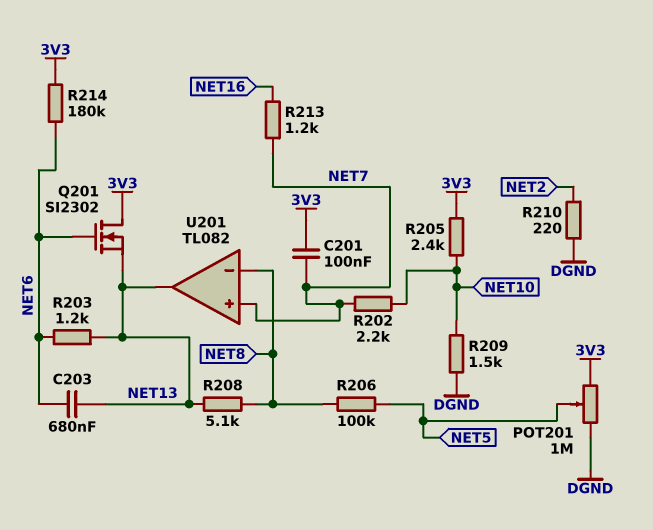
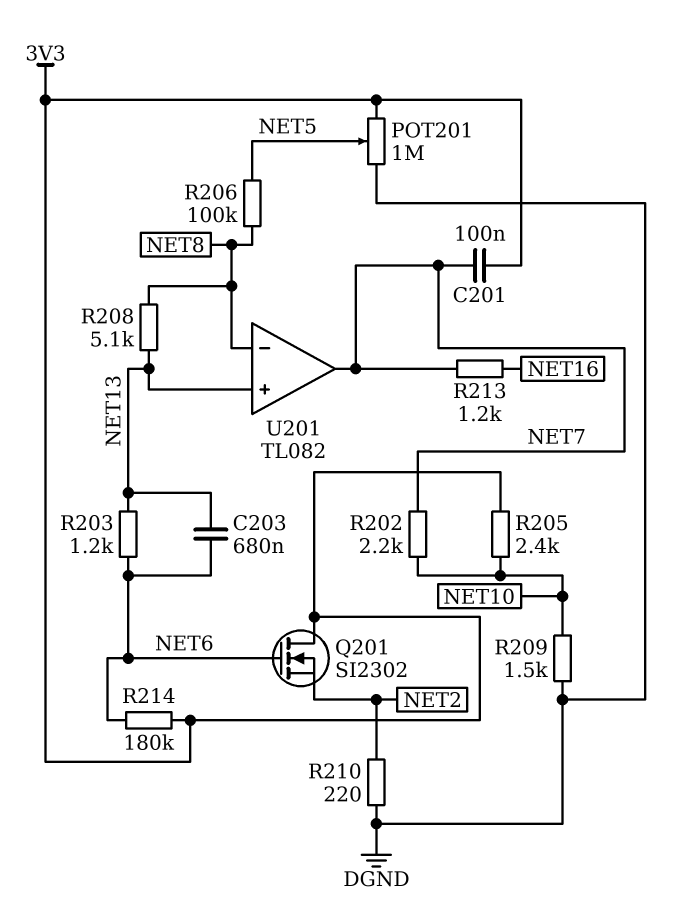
Q201: NMOS SI2302 (G NET6, D 3V3, S NET13) -> NMOS SI2302 (G NET6, D 3V3, S NET2)
U201 pin in+: NET7 -> NET13
U201 pin out: NET13 -> NET7

